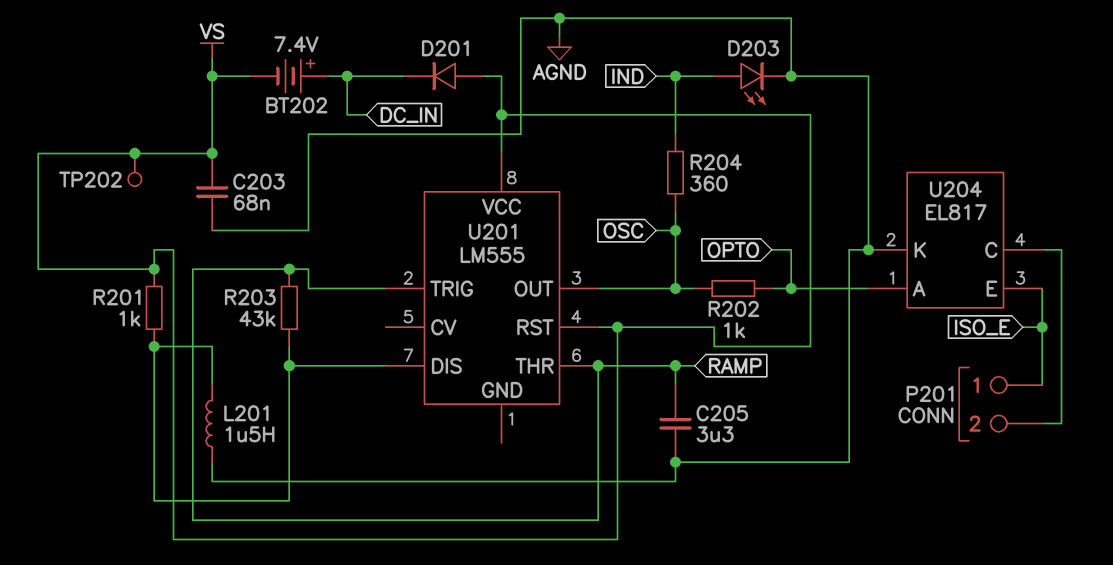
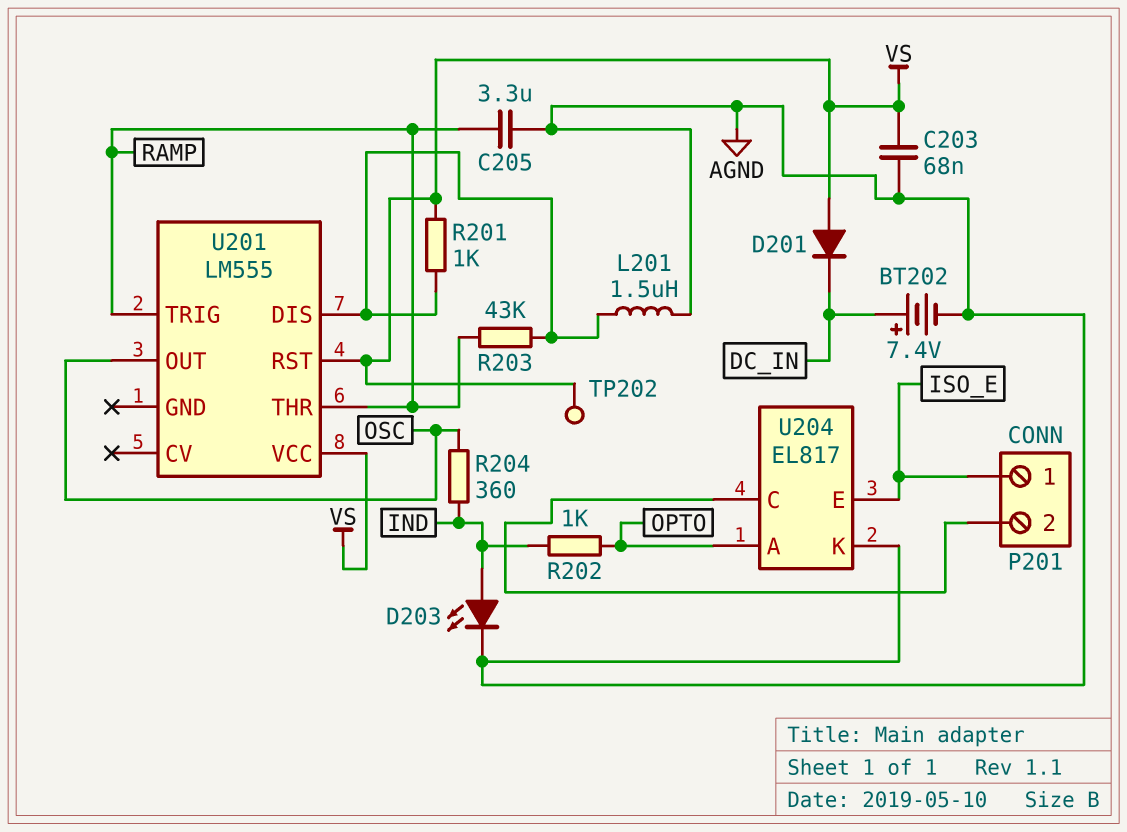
BT202: 7.4V (plus DC_IN, minus VS) -> 7.4V (plus DC_IN, minus AGND)
R202: 1k (OPTO, OSC) -> 1k (IND, OPTO)

